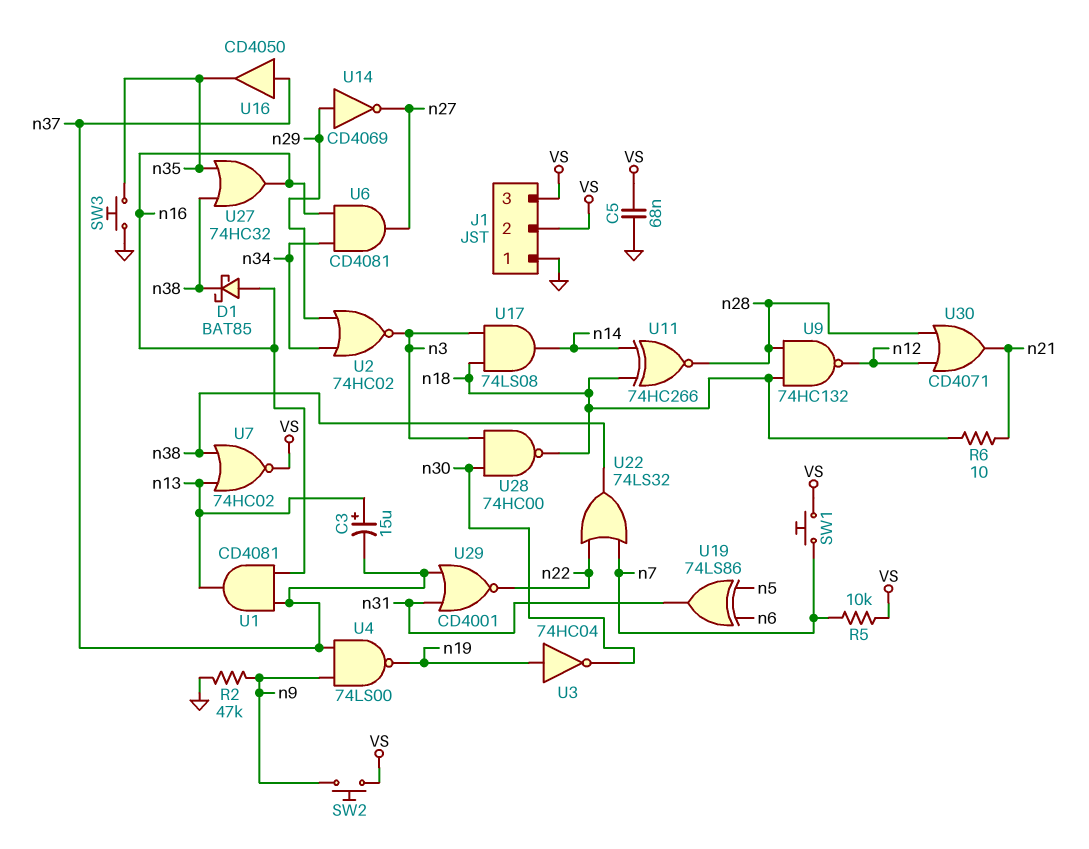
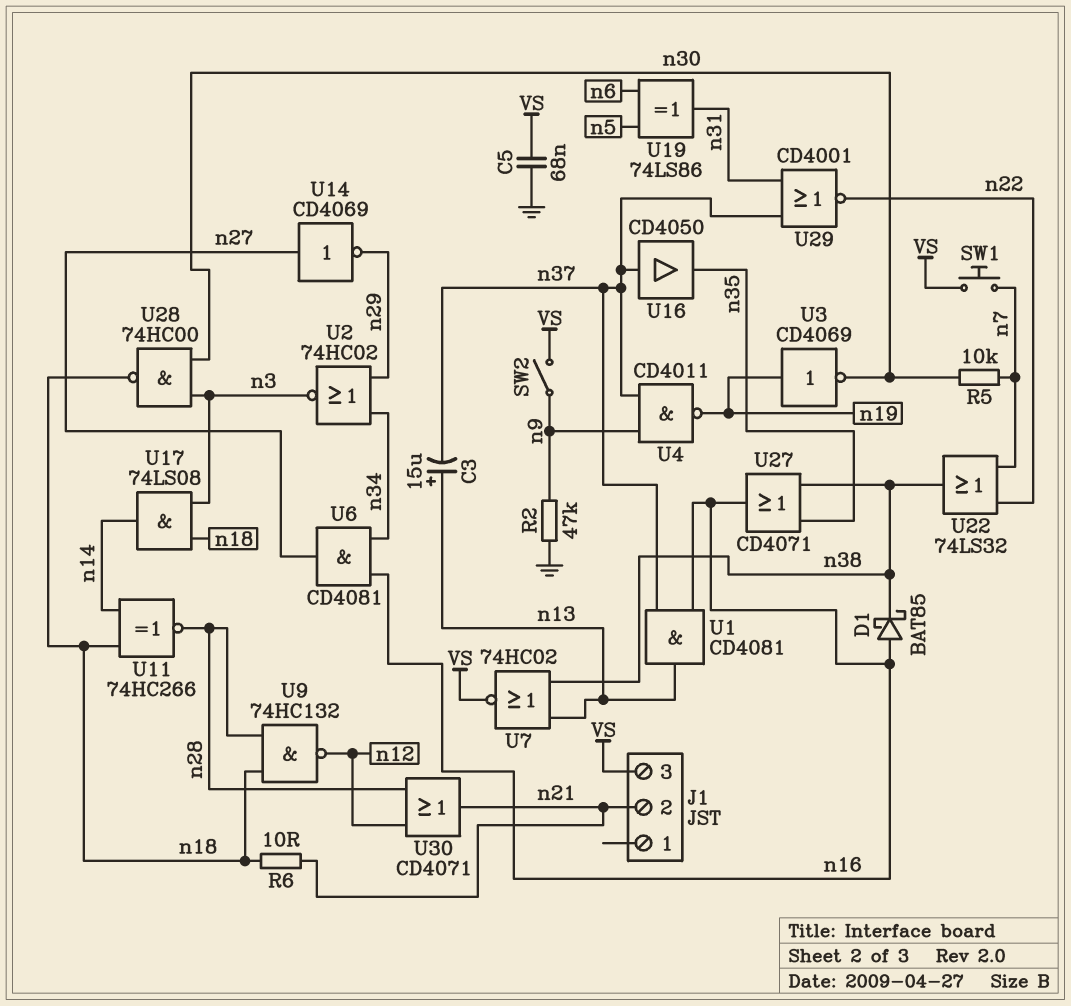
J1 pin 1: GND -> none
J1 pin 2: VS -> n21
R5: 10k (VS, n7) -> 10k (n7, n30)
SW2: button (VS, n9) -> switch (VS, n9)
SW3: button (GND, n35) -> none
U3: NOT 74HC04 (in n19, out n30) -> NOT CD4069 (in n19, out n30)
U4: NAND 74LS00 (in n9, in n37, out n19) -> NAND CD4011 (in n9, in n37, out n19)
U14: NOT CD4069 (in n29, out n27) -> NOT CD4069 (in n27, out n29)
U27: OR 74HC32 (in n35, in n38, out n16) -> OR CD4071 (in n35, in n38, out n16)

